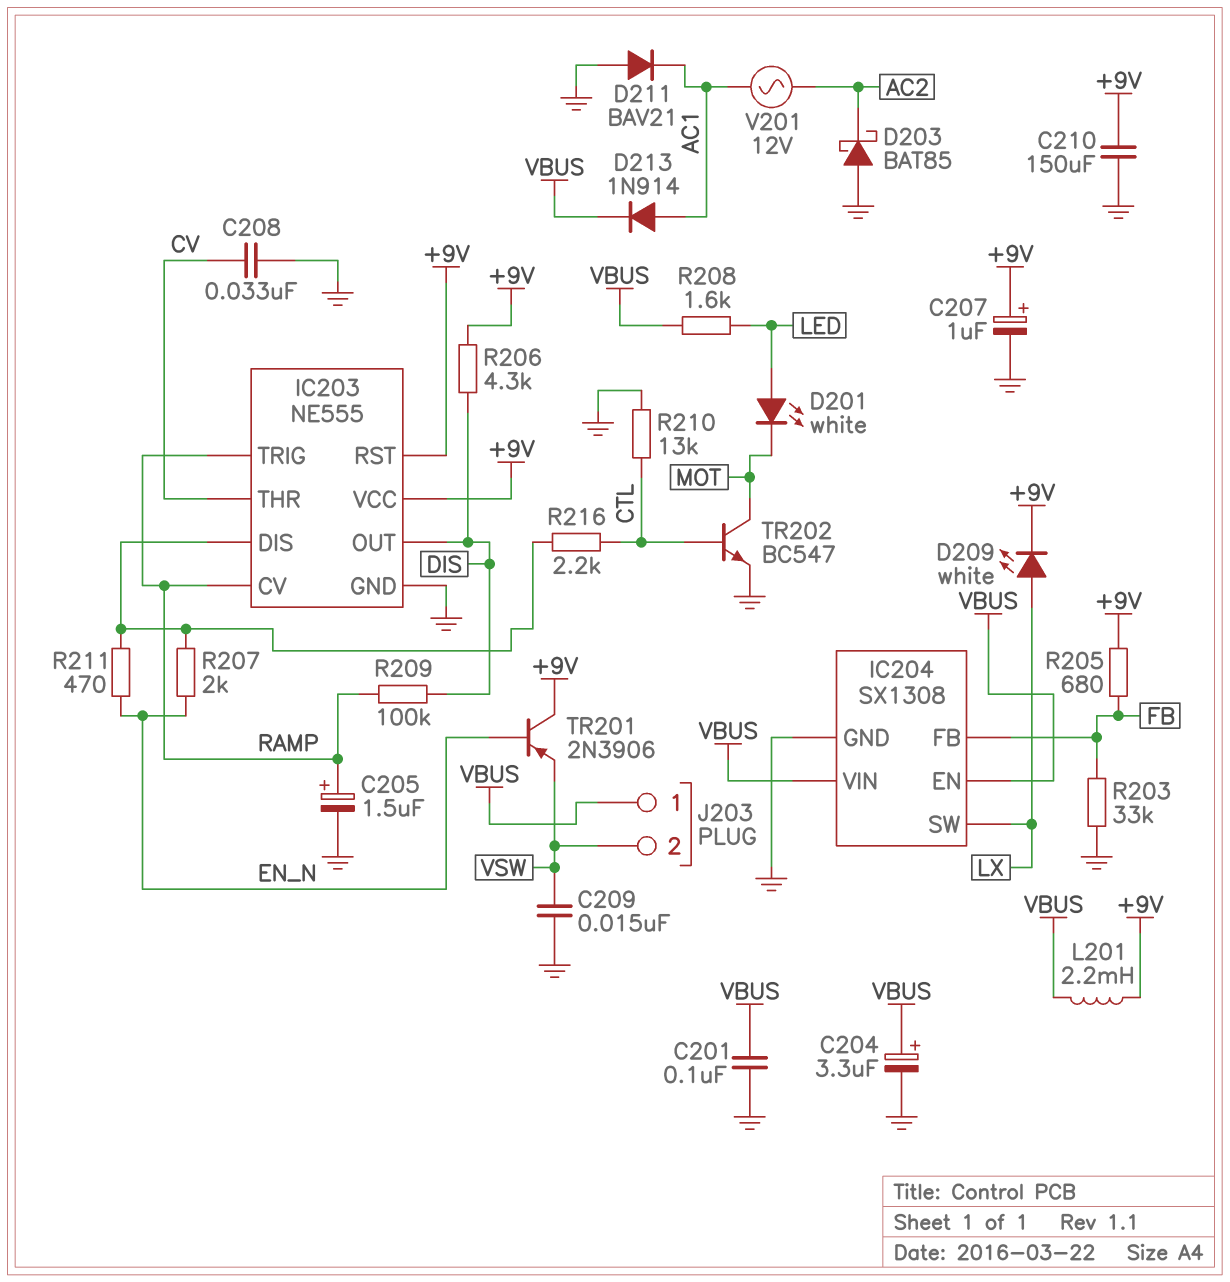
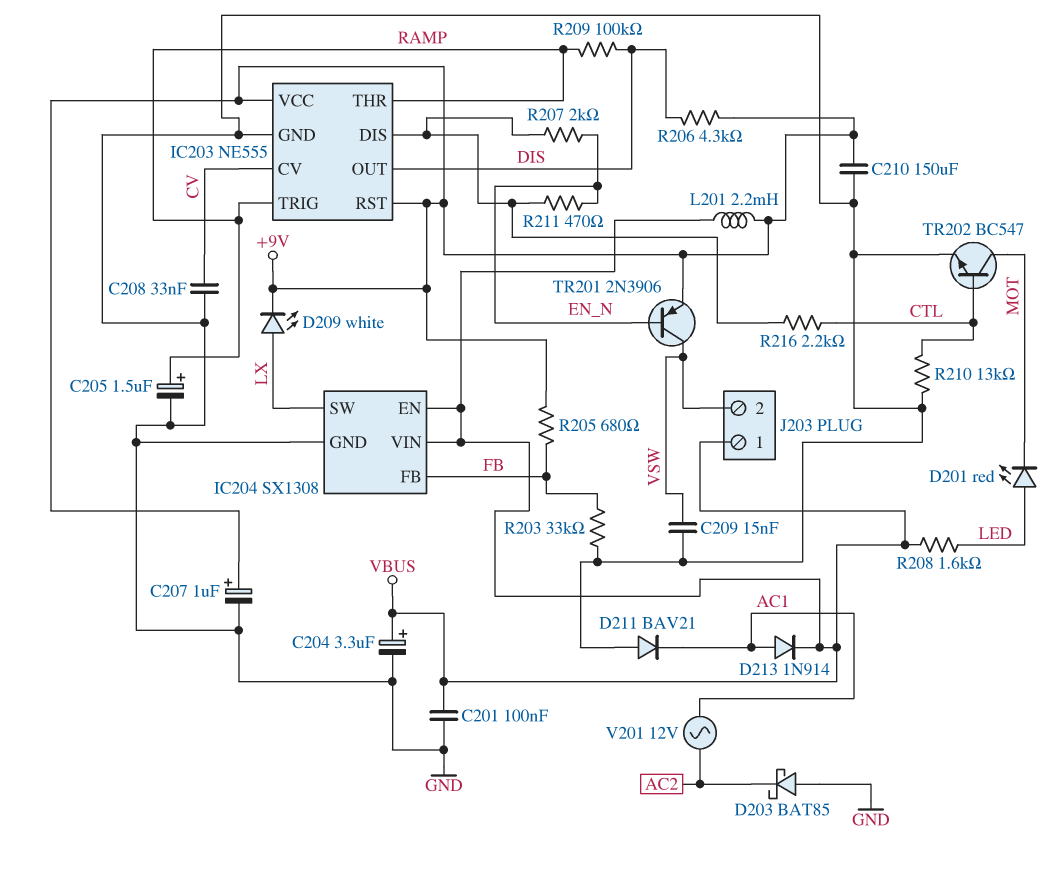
D201: LED white (A LED, K MOT) -> LED red (A LED, K MOT)
IC203 pin CV: RAMP -> CV
IC203 pin THR: CV -> RAMP
TR201: PNP 2N3906 (B EN_N, C +9V, E VSW) -> PNP 2N3906 (B EN_N, C VSW, E +9V)

